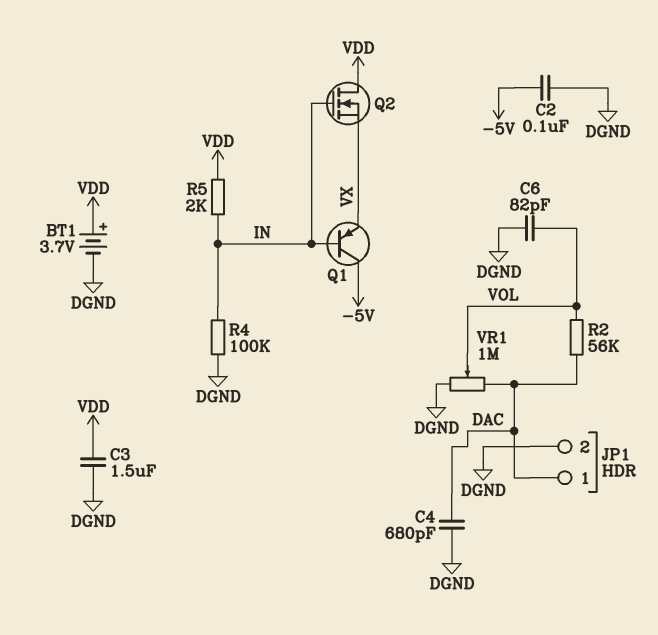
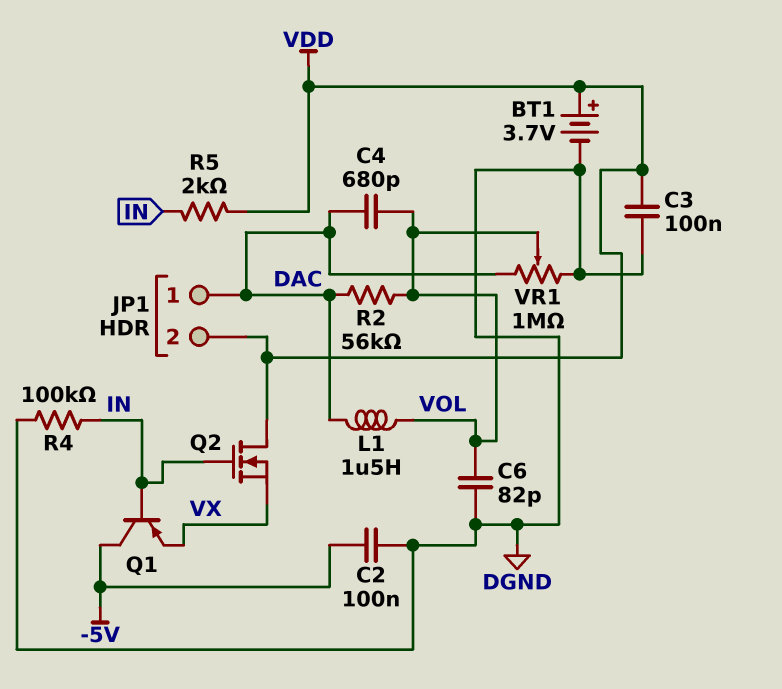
C3: 1.5uF (DGND, VDD) -> 100nF (DGND, VDD)
C4: 680pF (DAC, DGND) -> 680pF (DAC, VOL)
JP1 pin 2: DGND -> VDD
L1: none -> 1.5uH (DAC, VOL)

